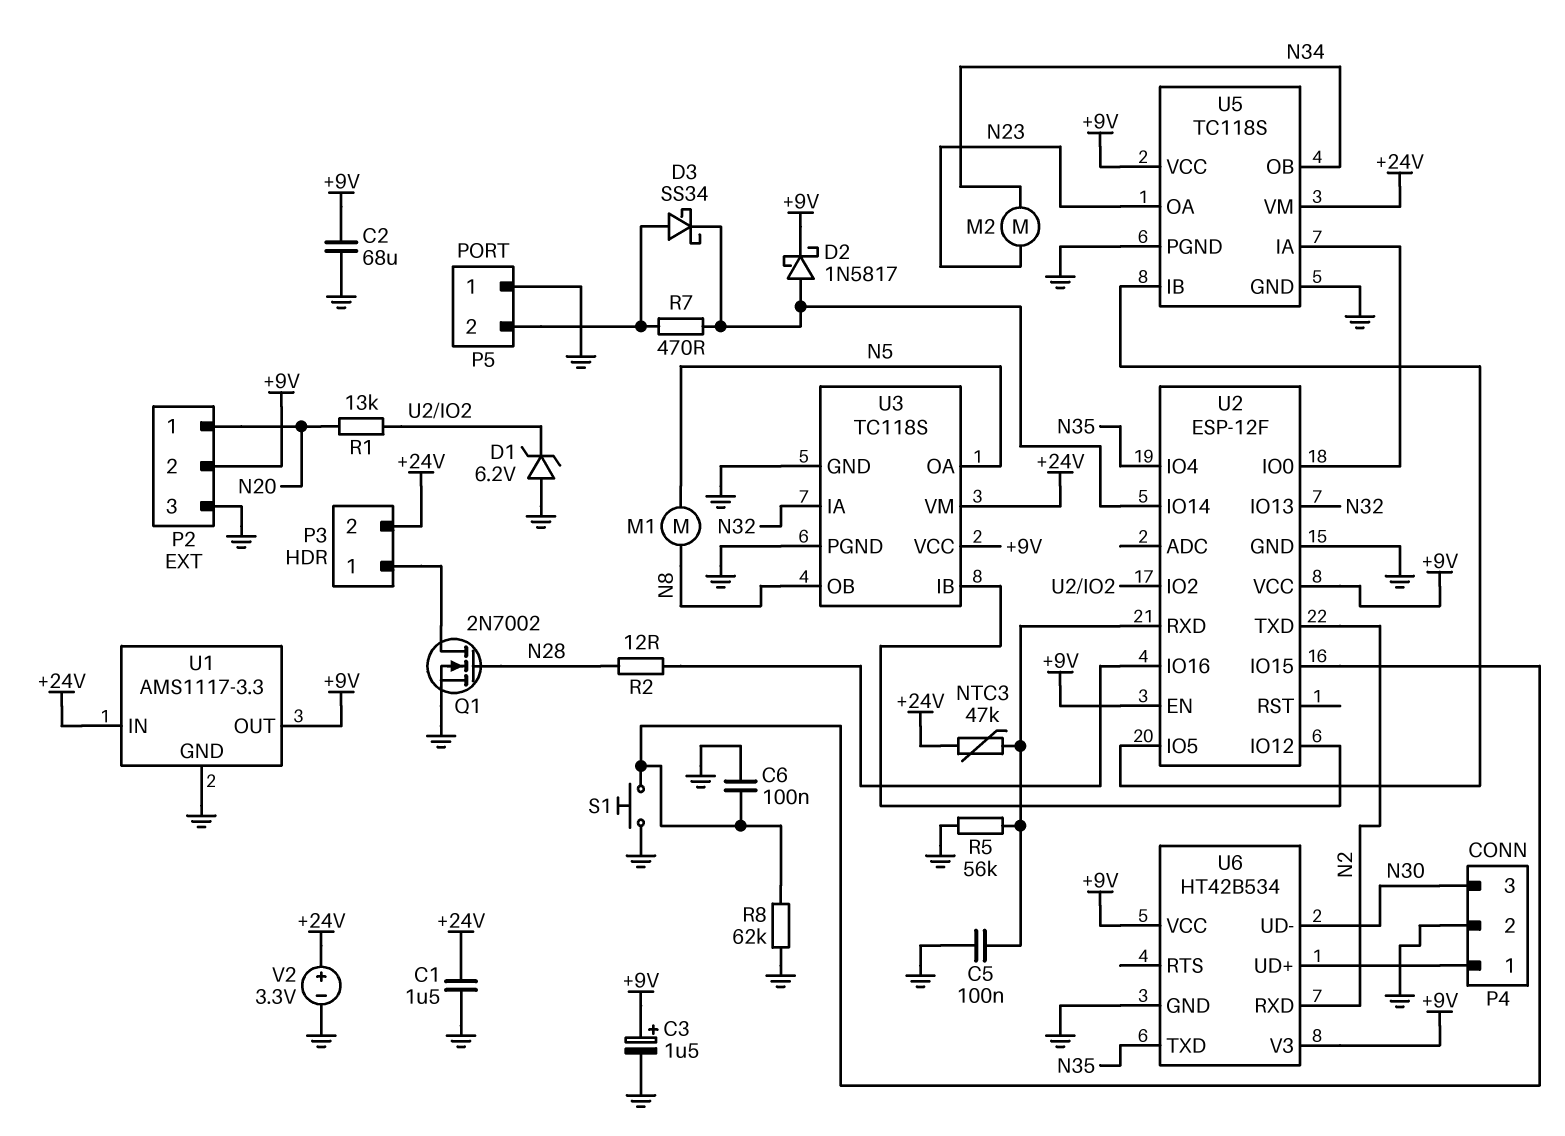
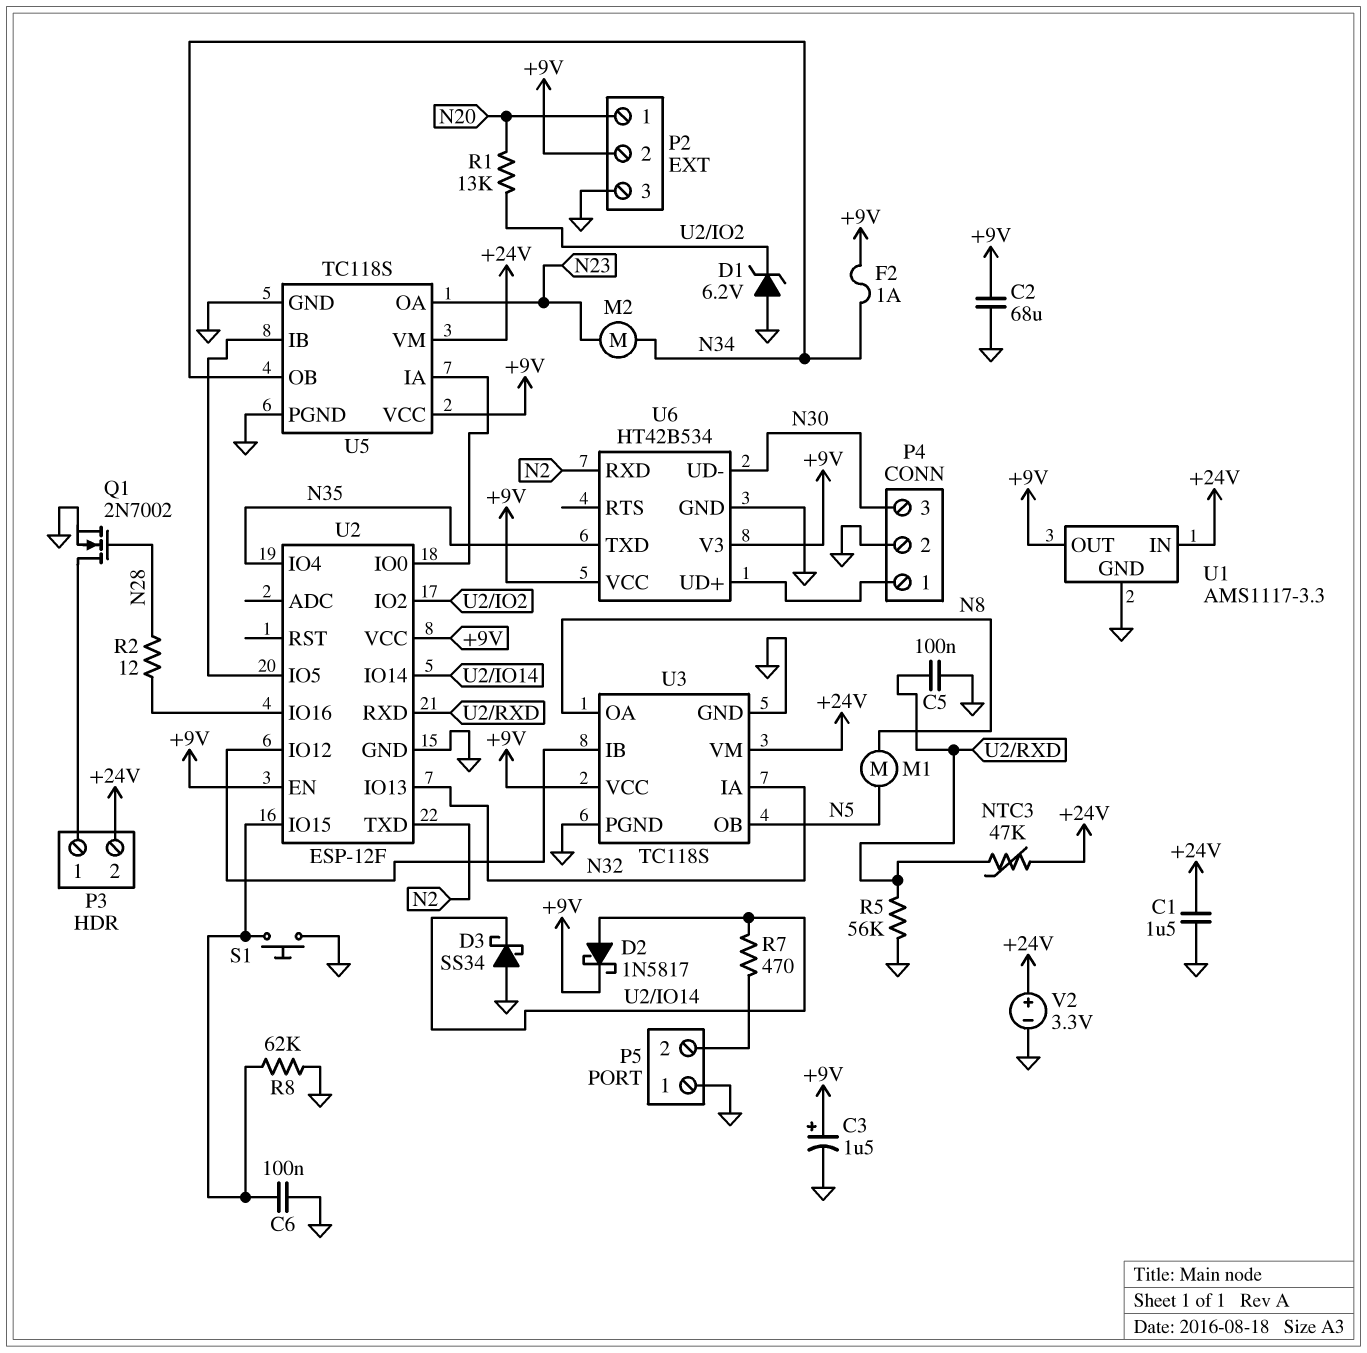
D3: schottky SS34 (A P5/2, K U2/IO14) -> schottky SS34 (A GND, K U2/IO14)
F2: none -> 1A (+9V, N34)
U3 pin OA: N5 -> N8
U3 pin OB: N8 -> N5

